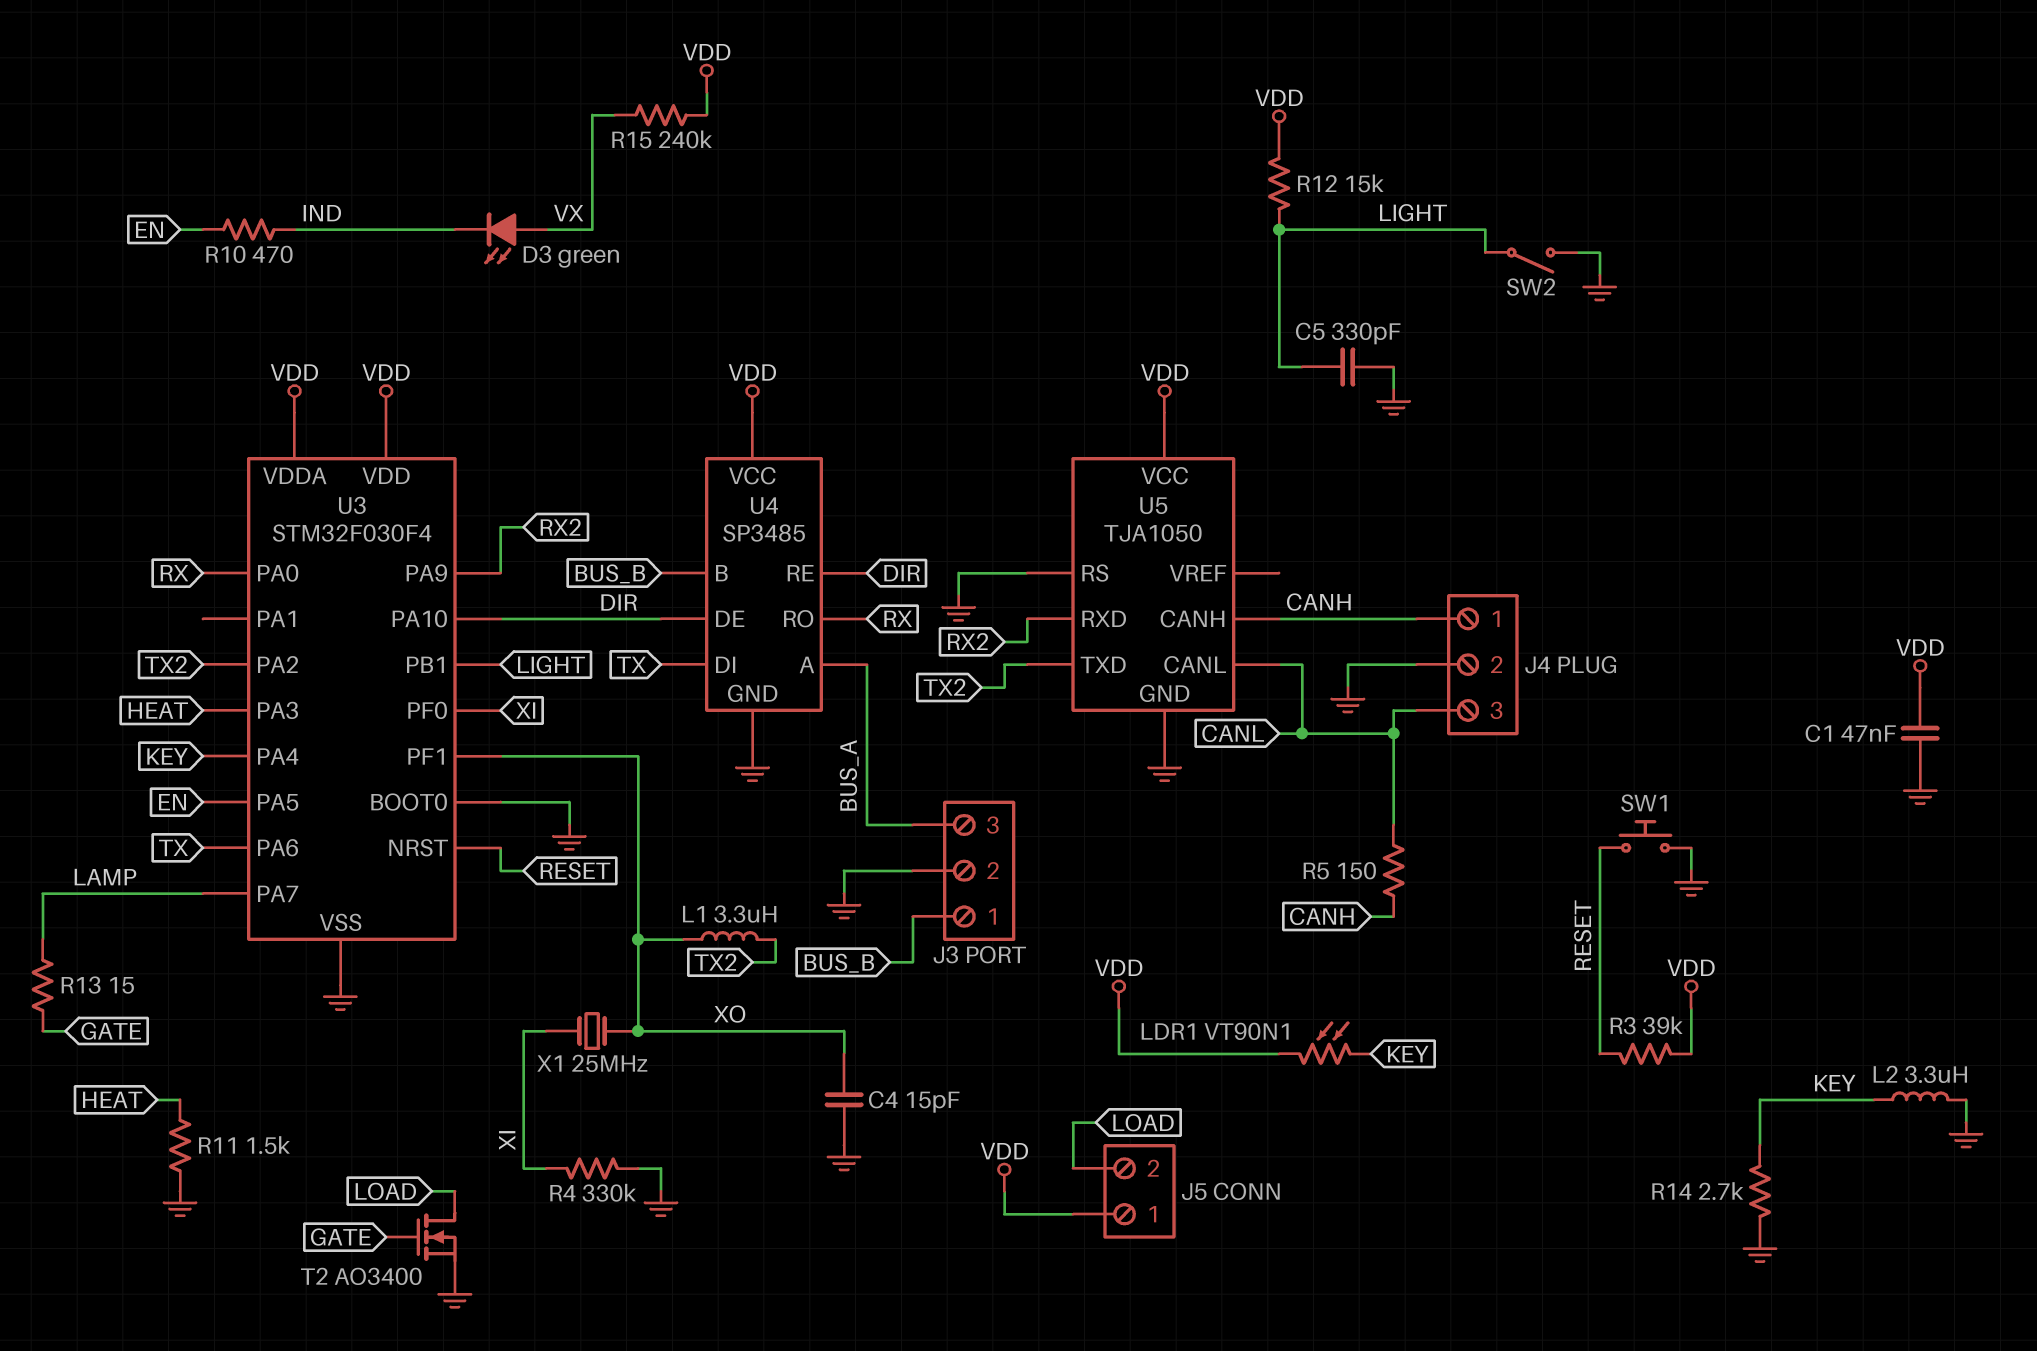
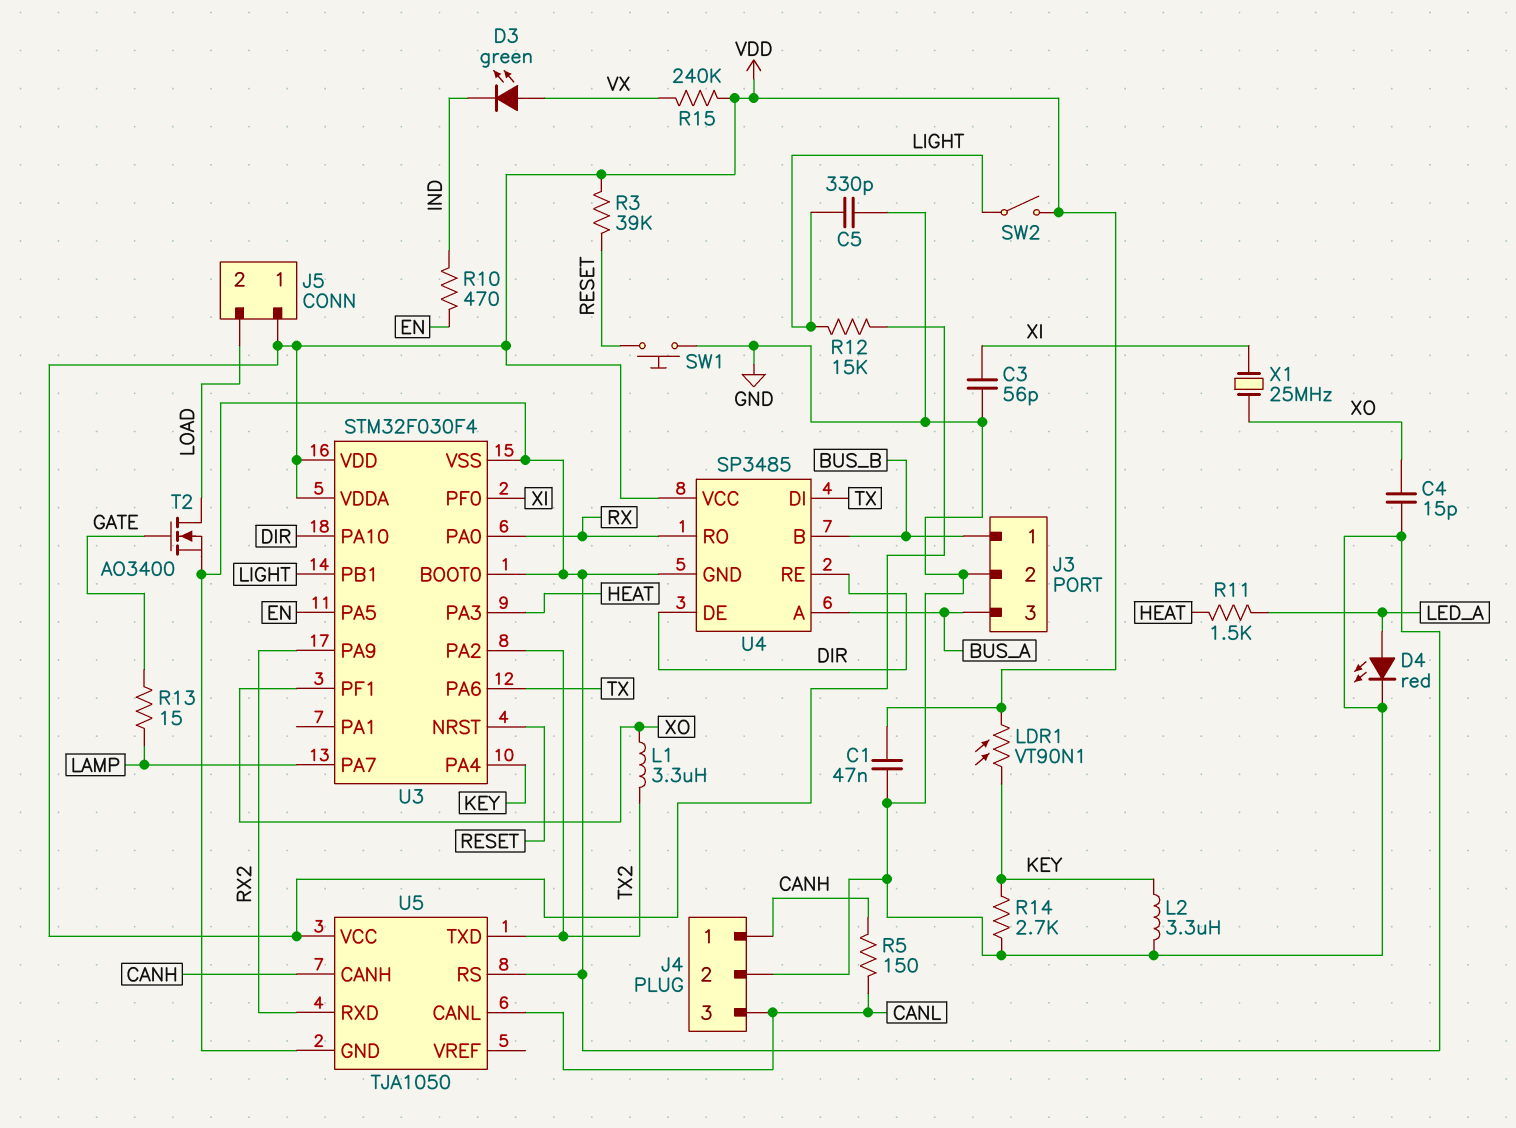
C3: none -> 56pF (GND, XI)
D4: none -> LED red (A LED_A, K GND)
R4: 330k (GND, XI) -> none
R11: 1.5k (GND, HEAT) -> 1.5k (HEAT, LED_A)
SW2: switch (GND, LIGHT) -> switch (LIGHT, VDD)

